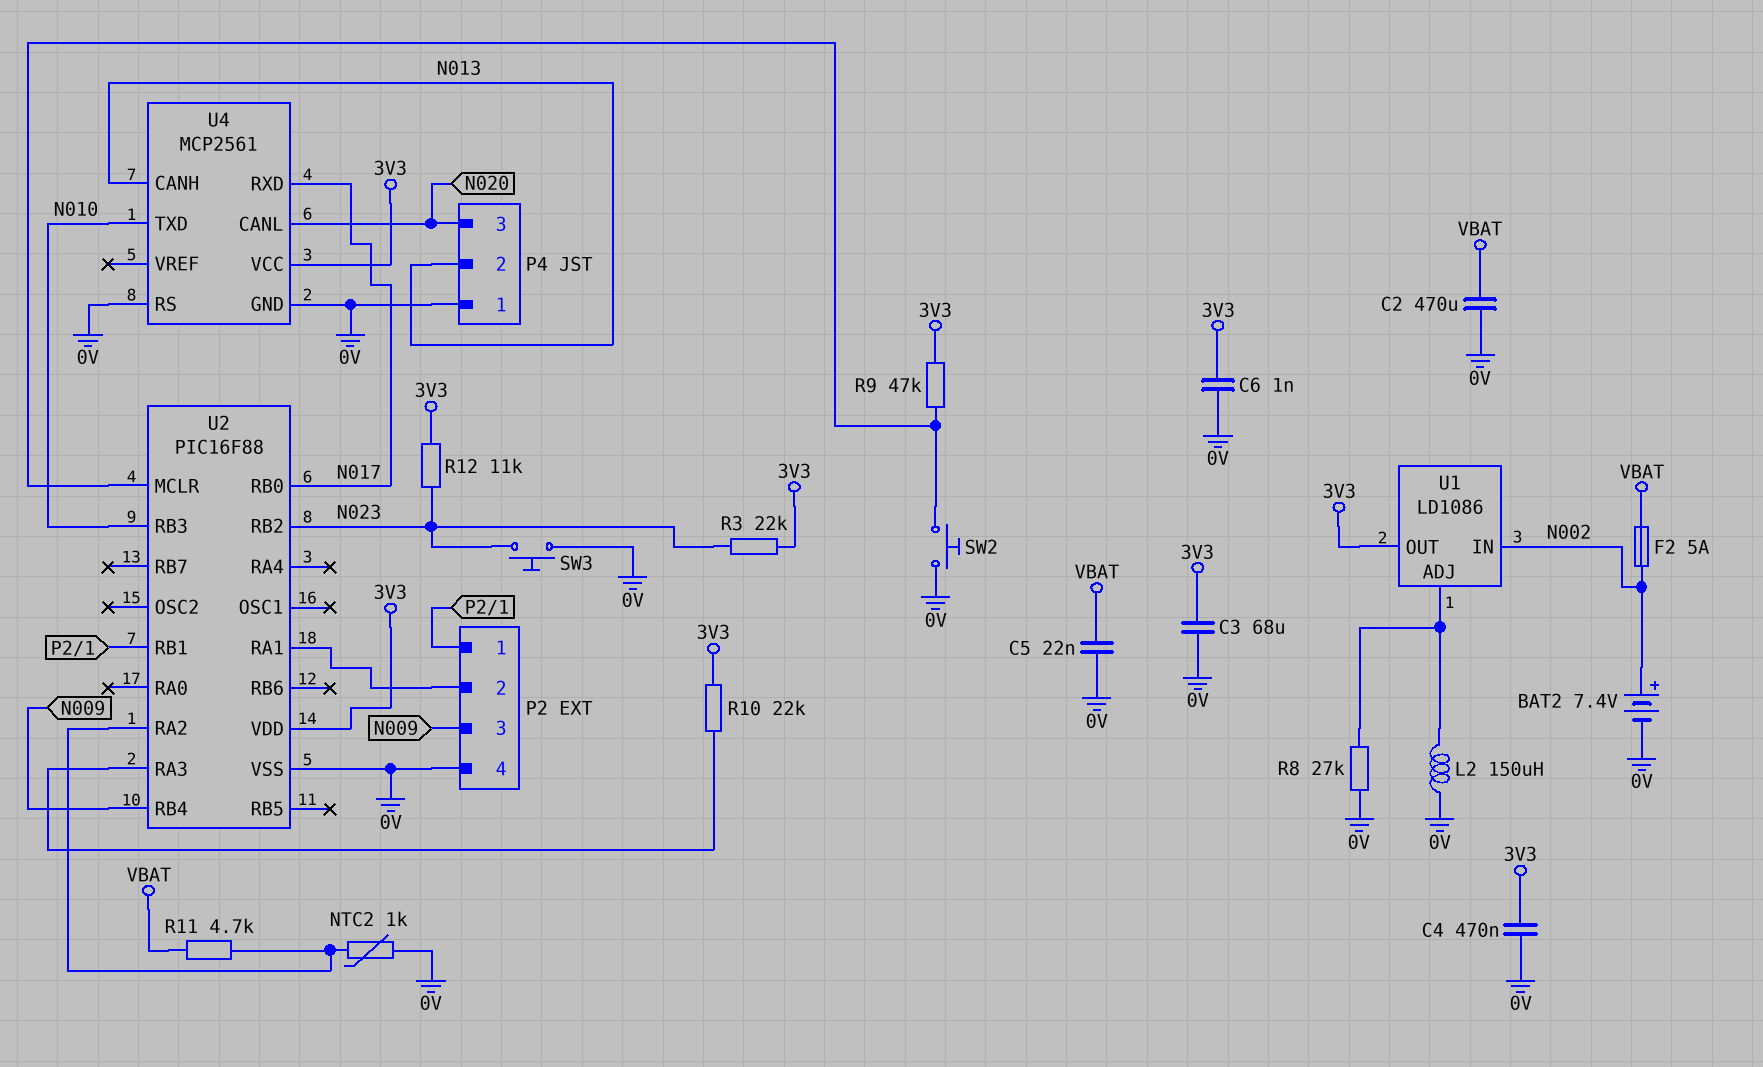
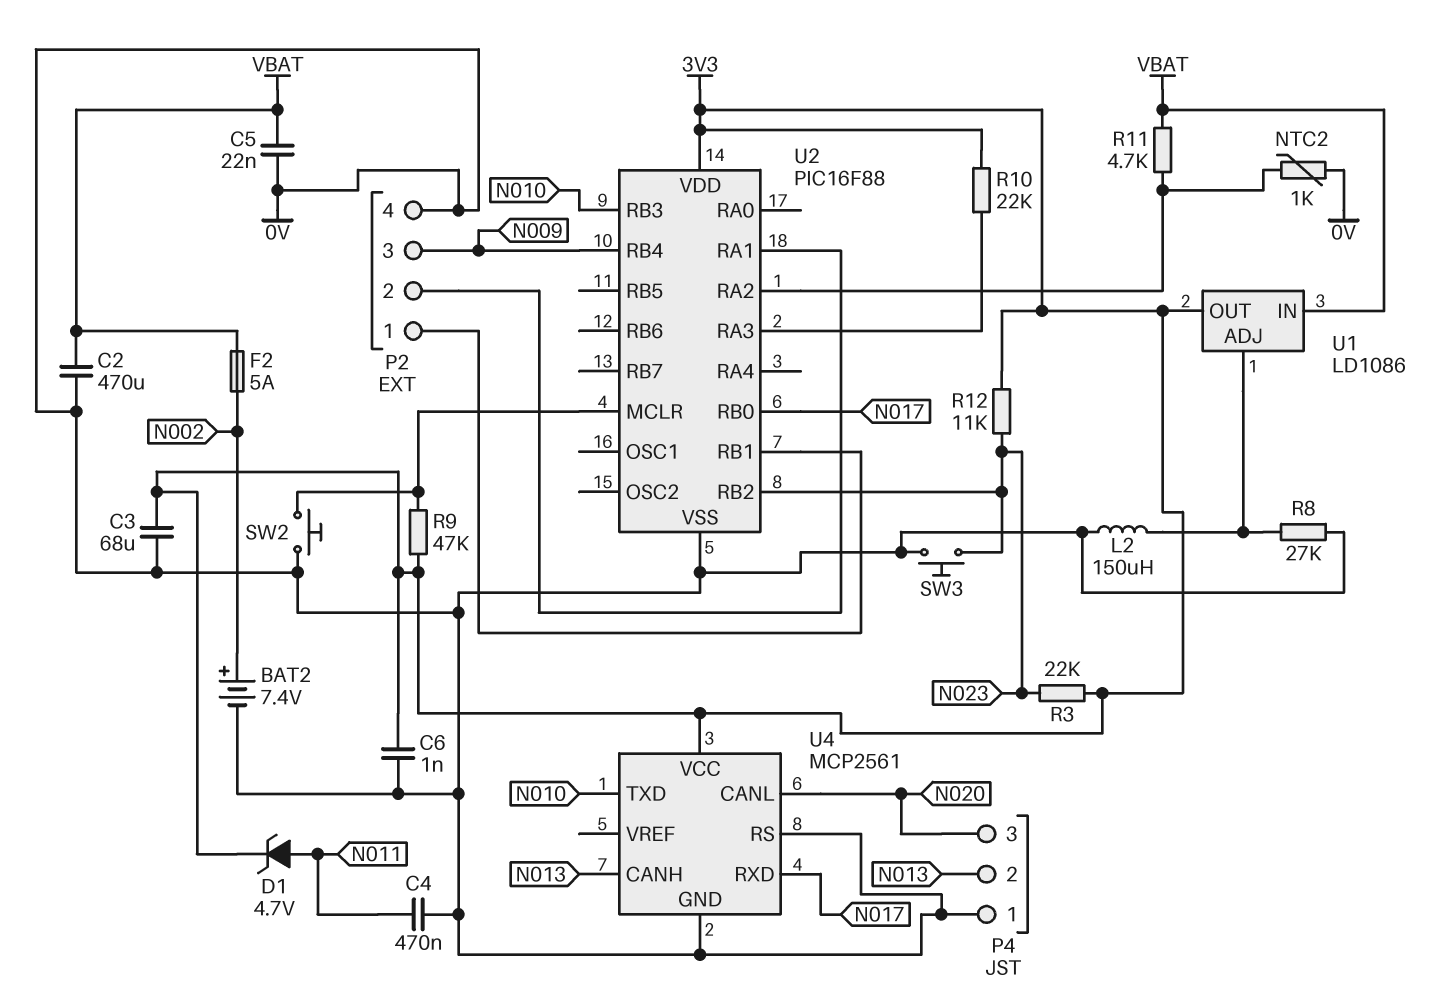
C4: 470nF (0V, 3V3) -> 470nF (0V, N011)
D1: none -> zener 4.7V (A N011, K 3V3)
U1 pin IN: N002 -> VBAT

